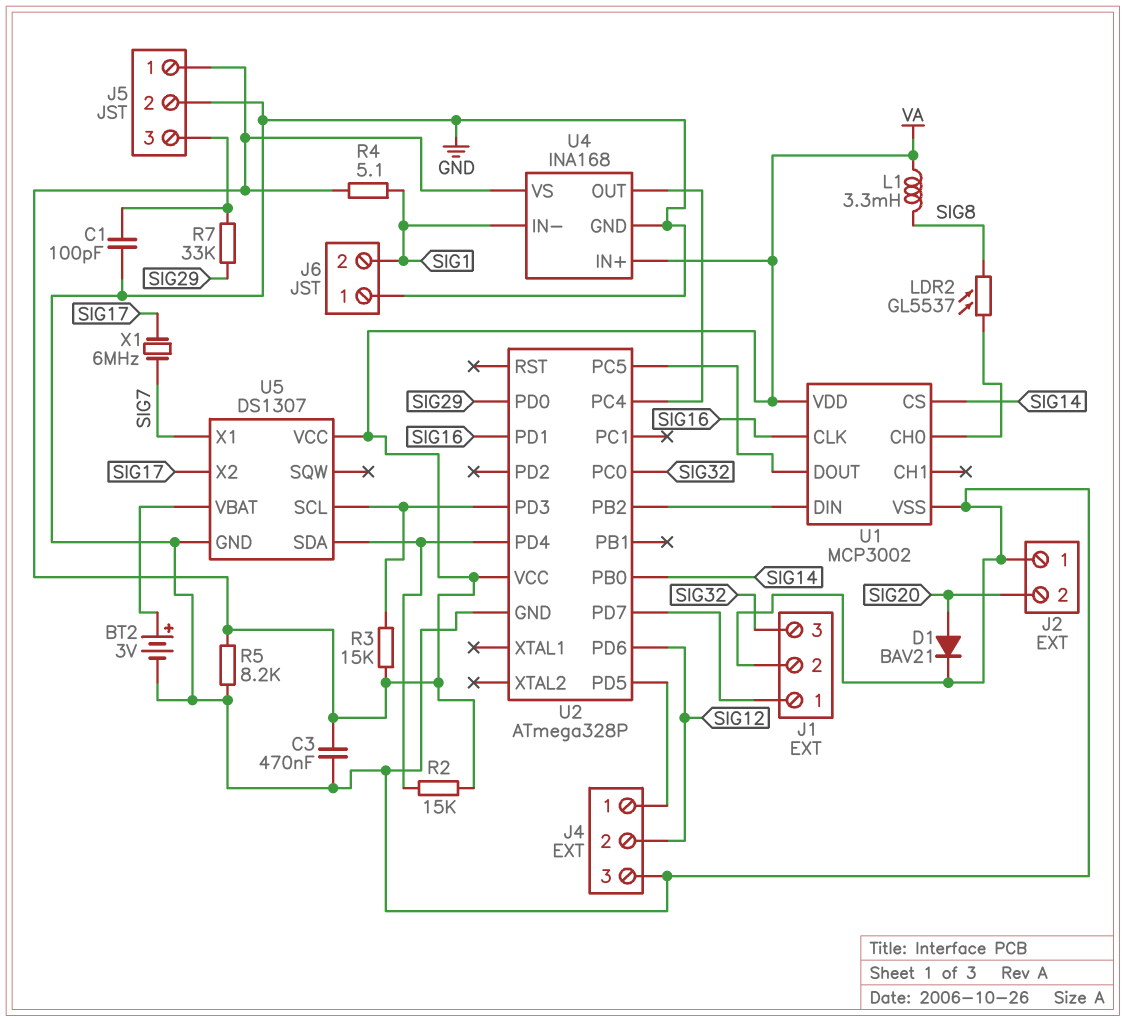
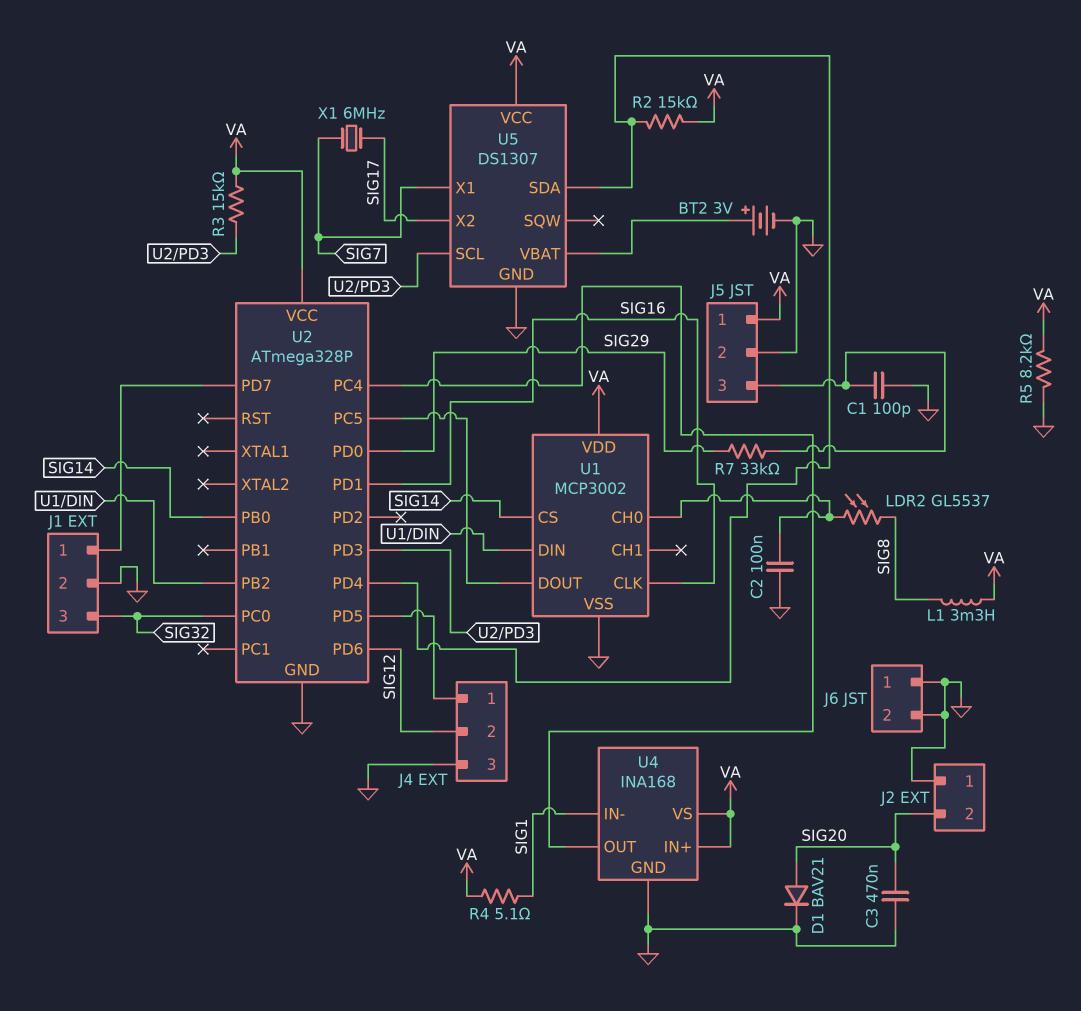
C2: none -> 100nF (GND, U1/CH0)
C3: 470nF (GND, VA) -> 470nF (GND, SIG20)
J6 pin 2: SIG1 -> GND

